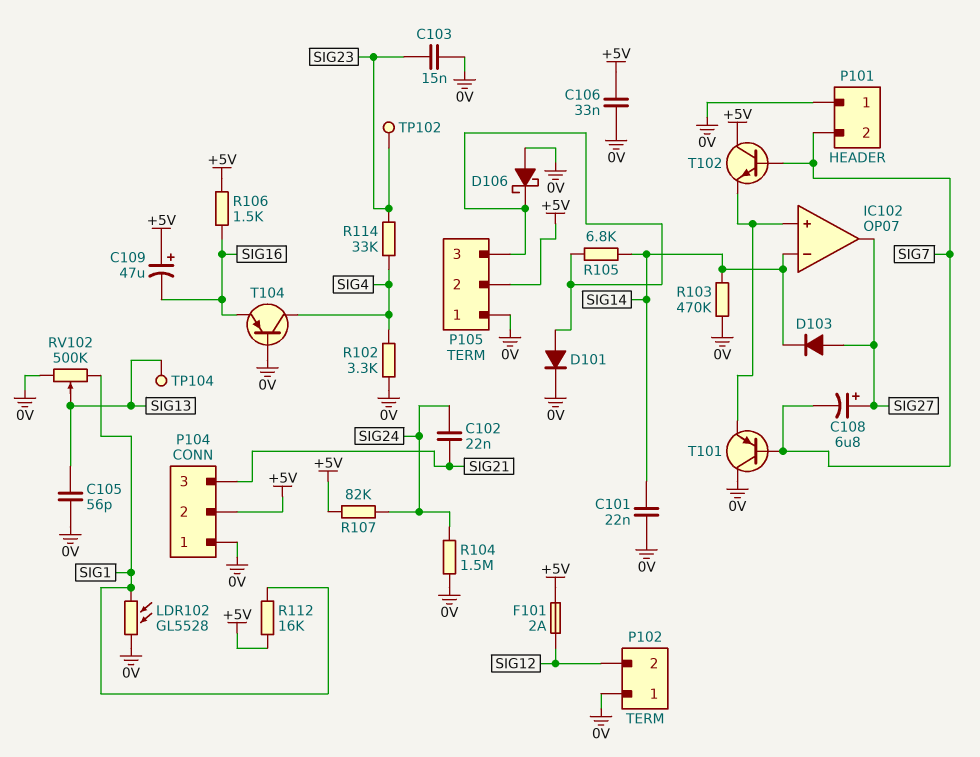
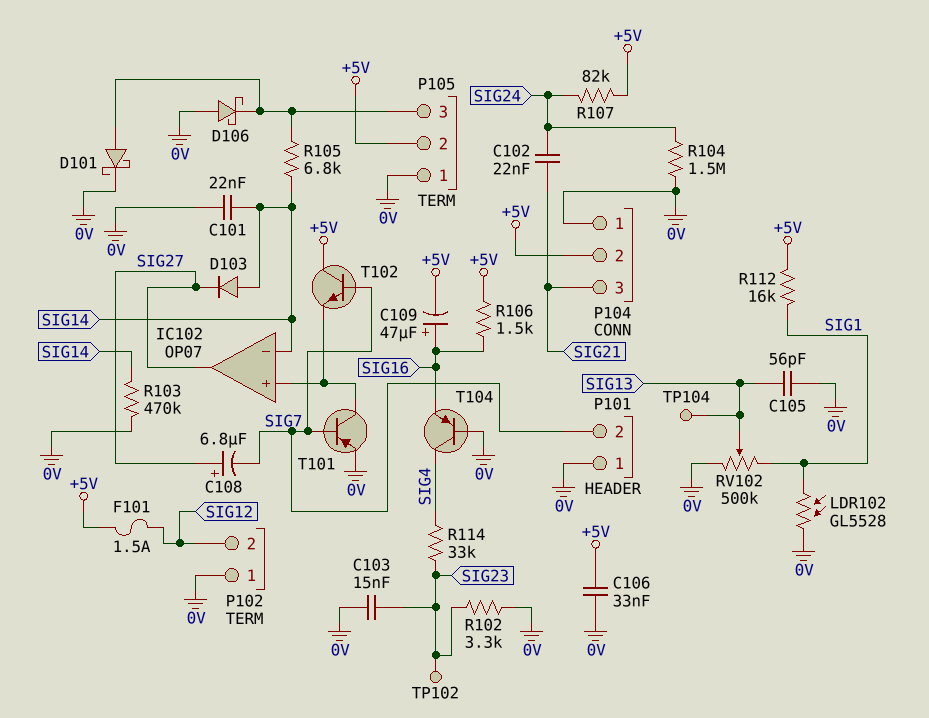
C109: 47uF (plus +5V, minus SIG16) -> 47uF (plus SIG16, minus +5V)
D101: diode (A P105/3, K 0V) -> schottky (A P105/3, K 0V)
D103: diode (A SIG27, K SIG14) -> diode (A SIG14, K SIG27)
F101: 2A (+5V, SIG12) -> 1.5A (+5V, SIG12)
R102: 3.3k (0V, SIG4) -> 3.3k (0V, SIG23)
T101: PNP (B SIG7, C 0V, E IC102/in+) -> PNP (B SIG7, C IC102/in+, E 0V)

